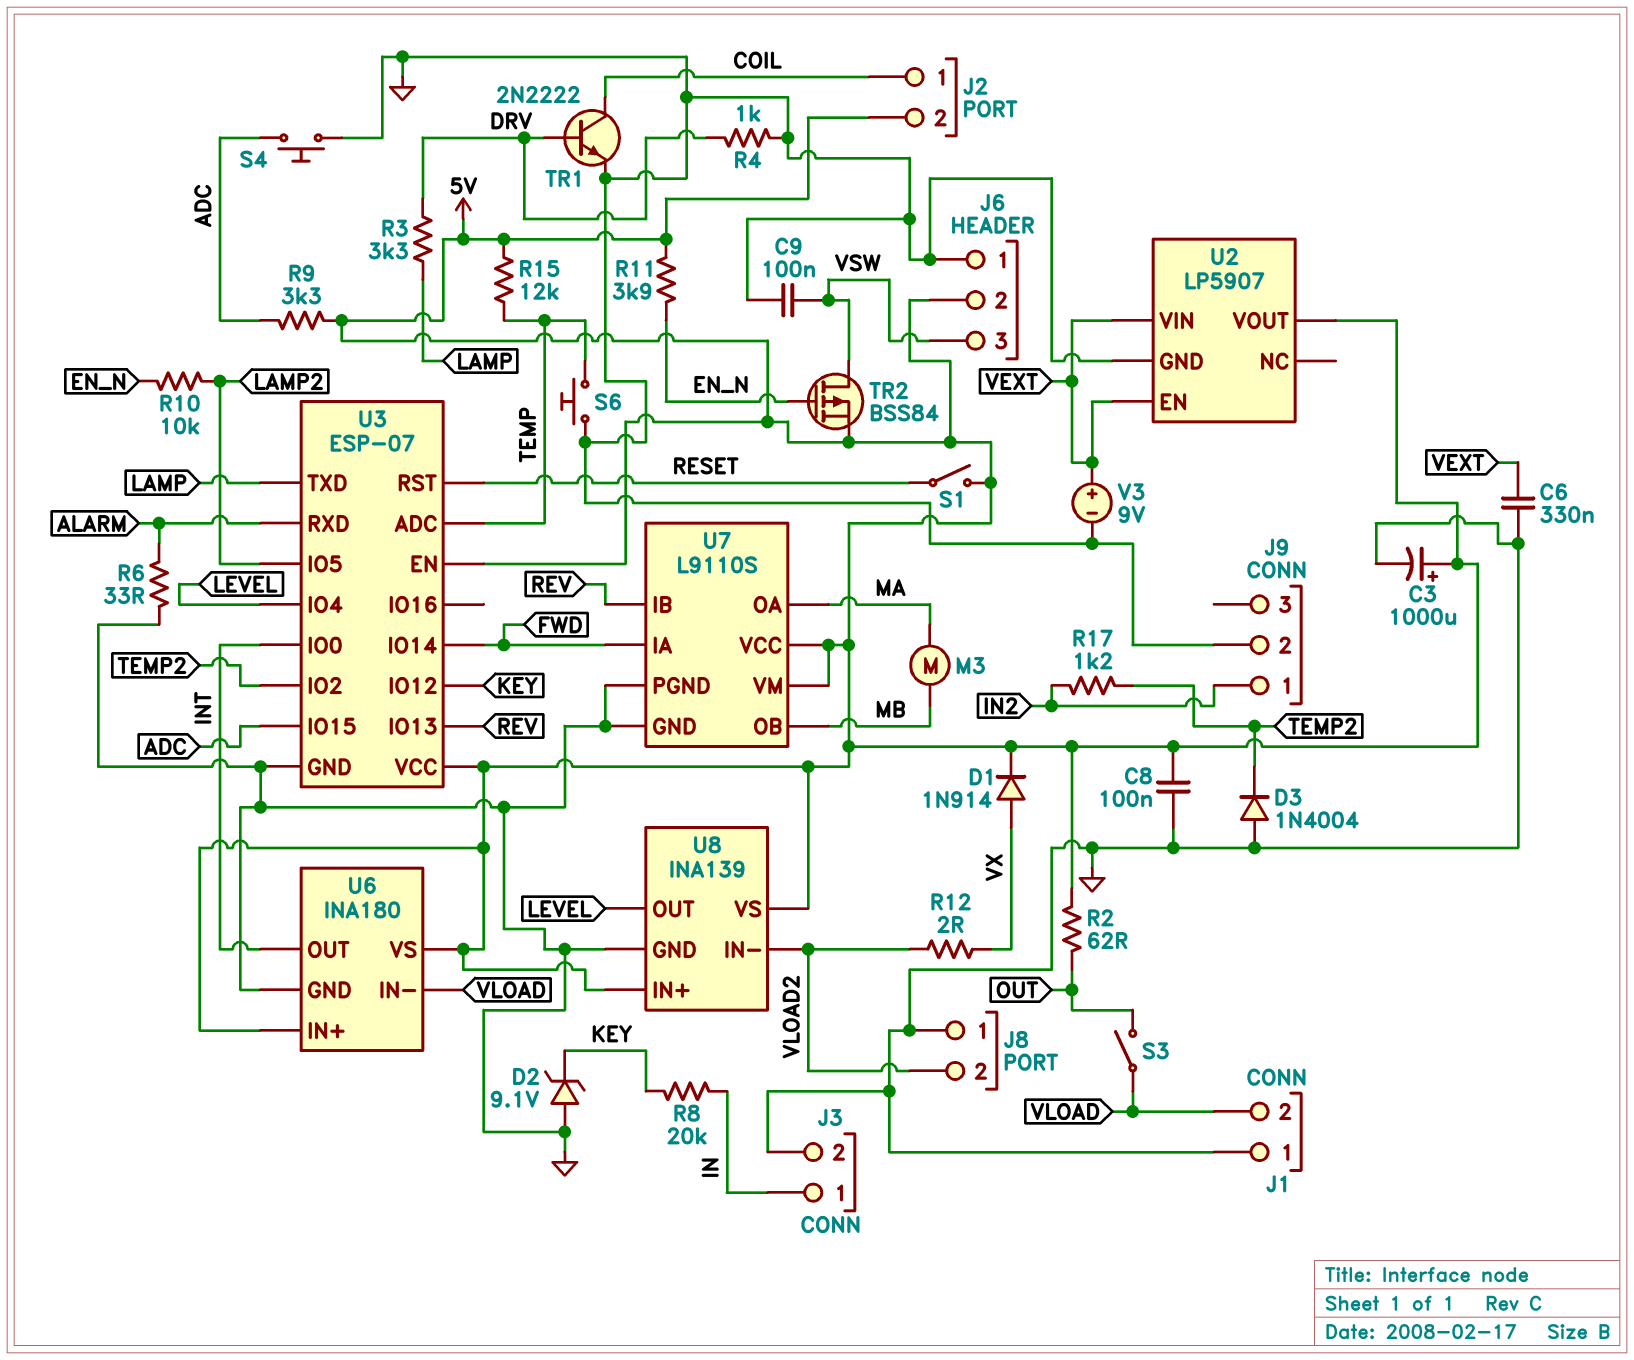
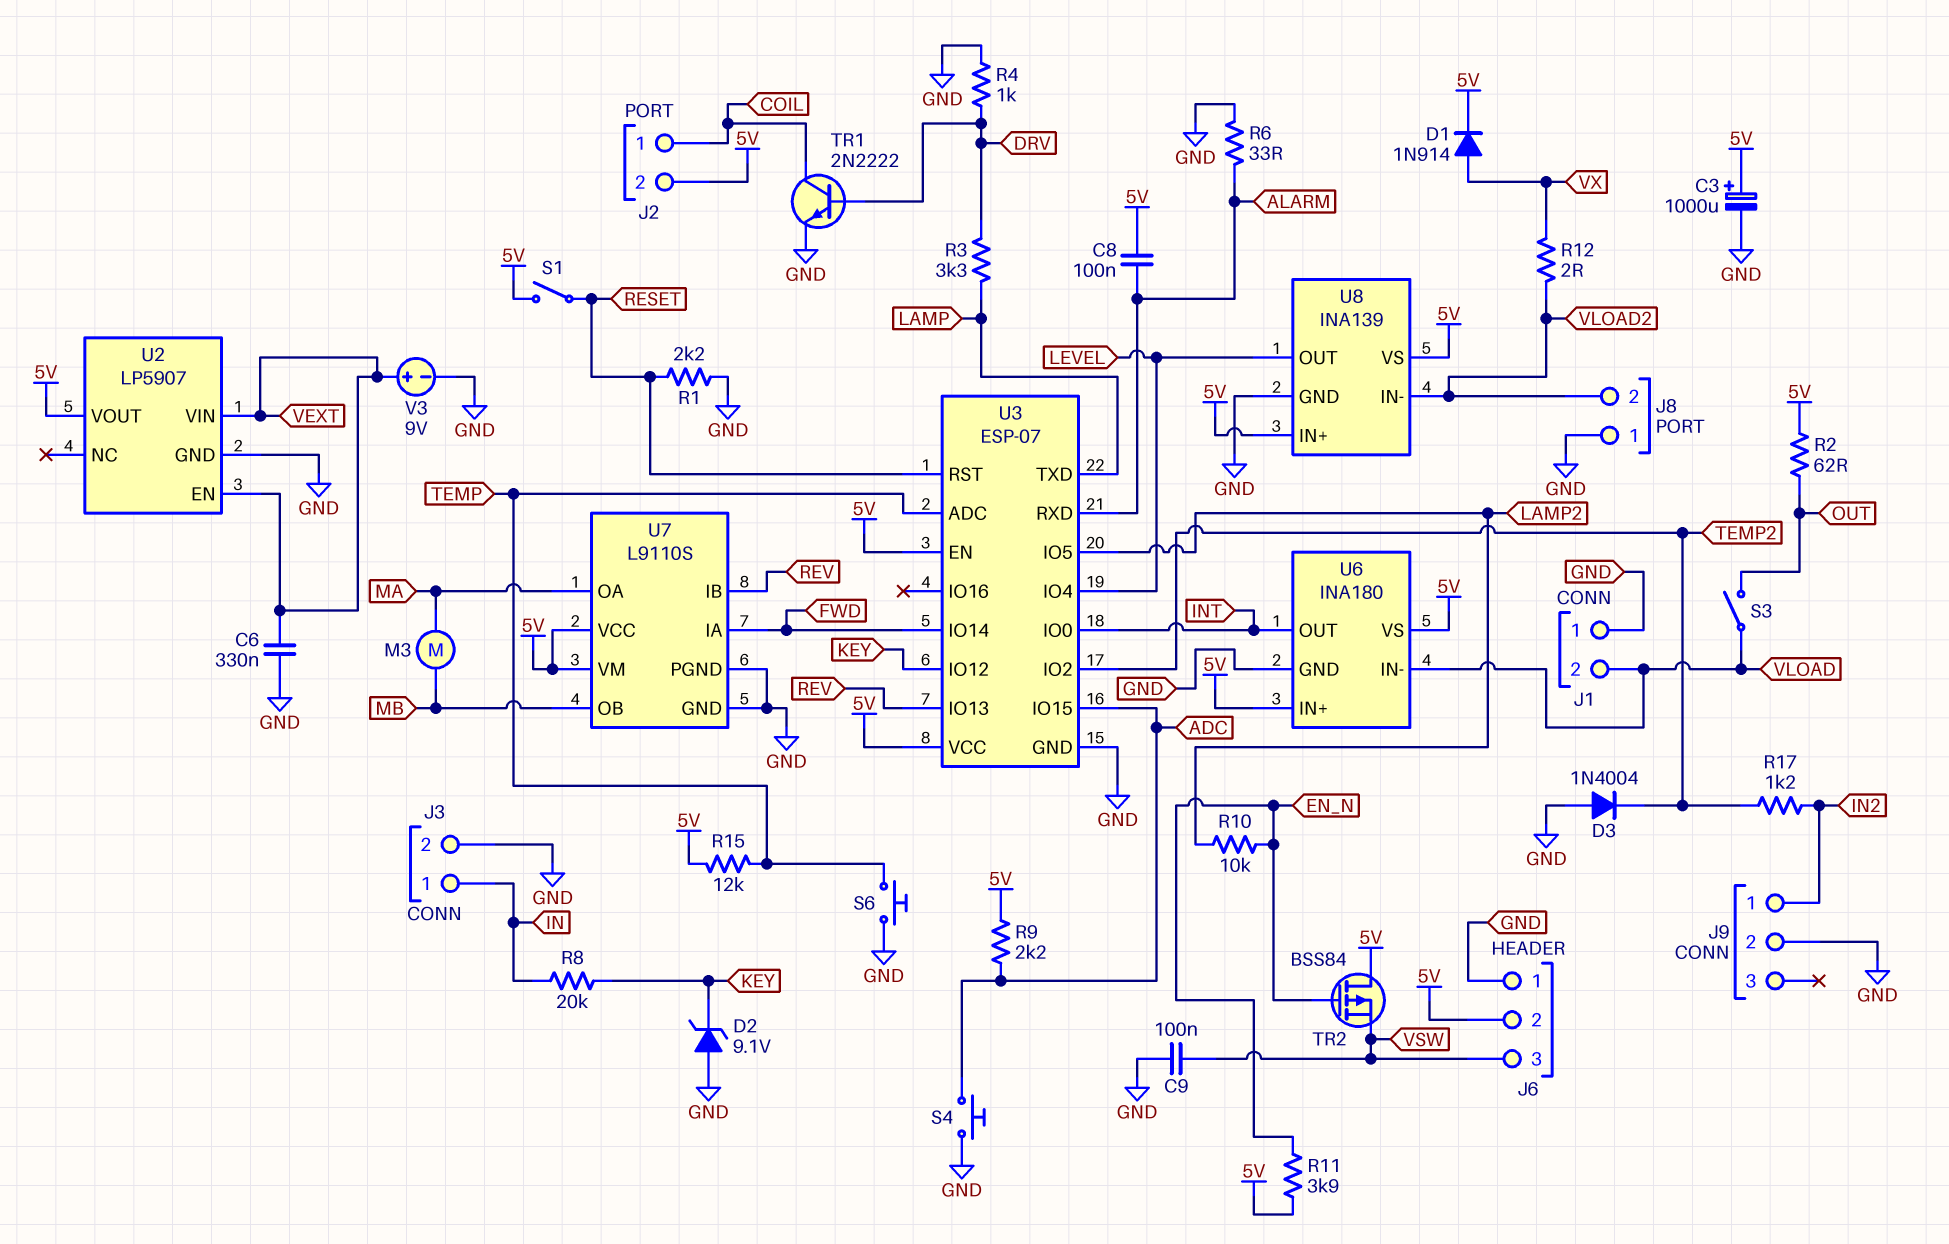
C8: 100nF (5V, GND) -> 100nF (5V, ALARM)
R1: none -> 2.2k (GND, RESET)
R9: 3.3k (5V, ADC) -> 2.2k (5V, ADC)
TR2: PMOS BSS84 (G EN_N, D VSW, S 5V) -> PMOS BSS84 (G EN_N, D 5V, S VSW)

